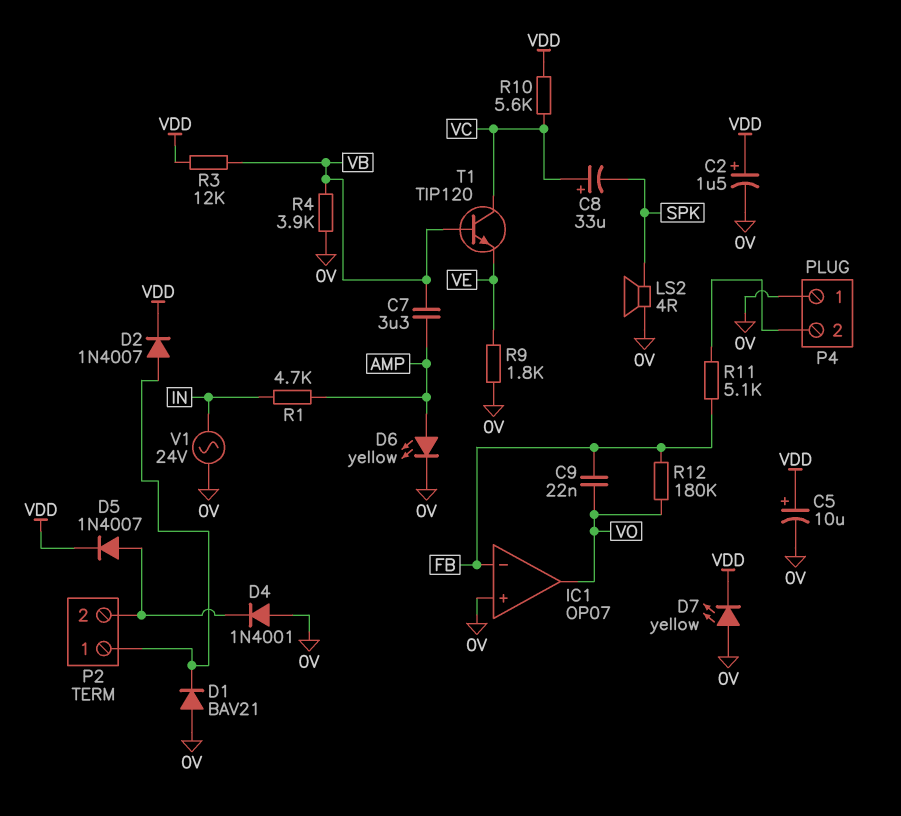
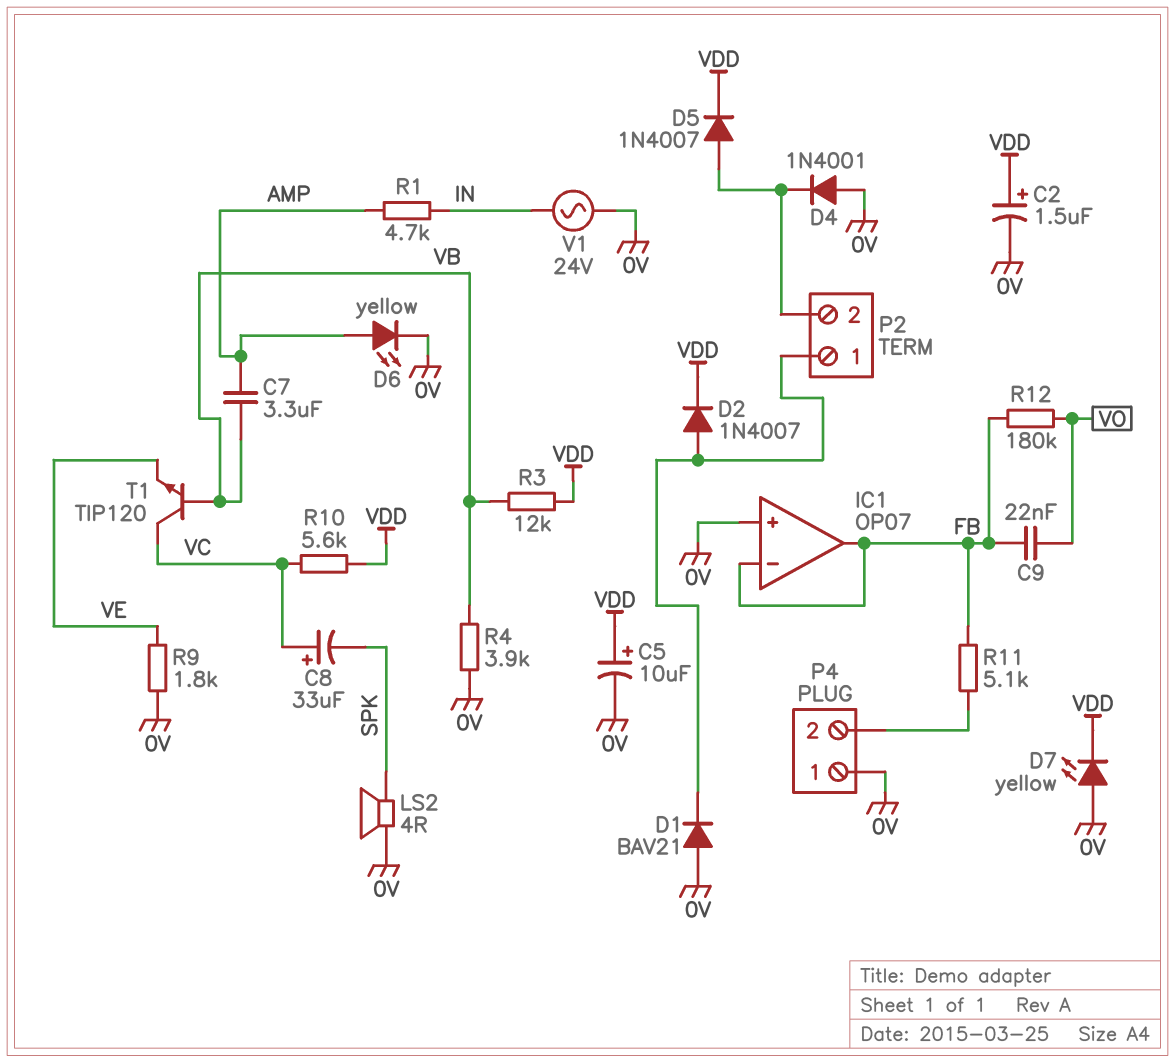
IC1 pin out: VO -> FB

